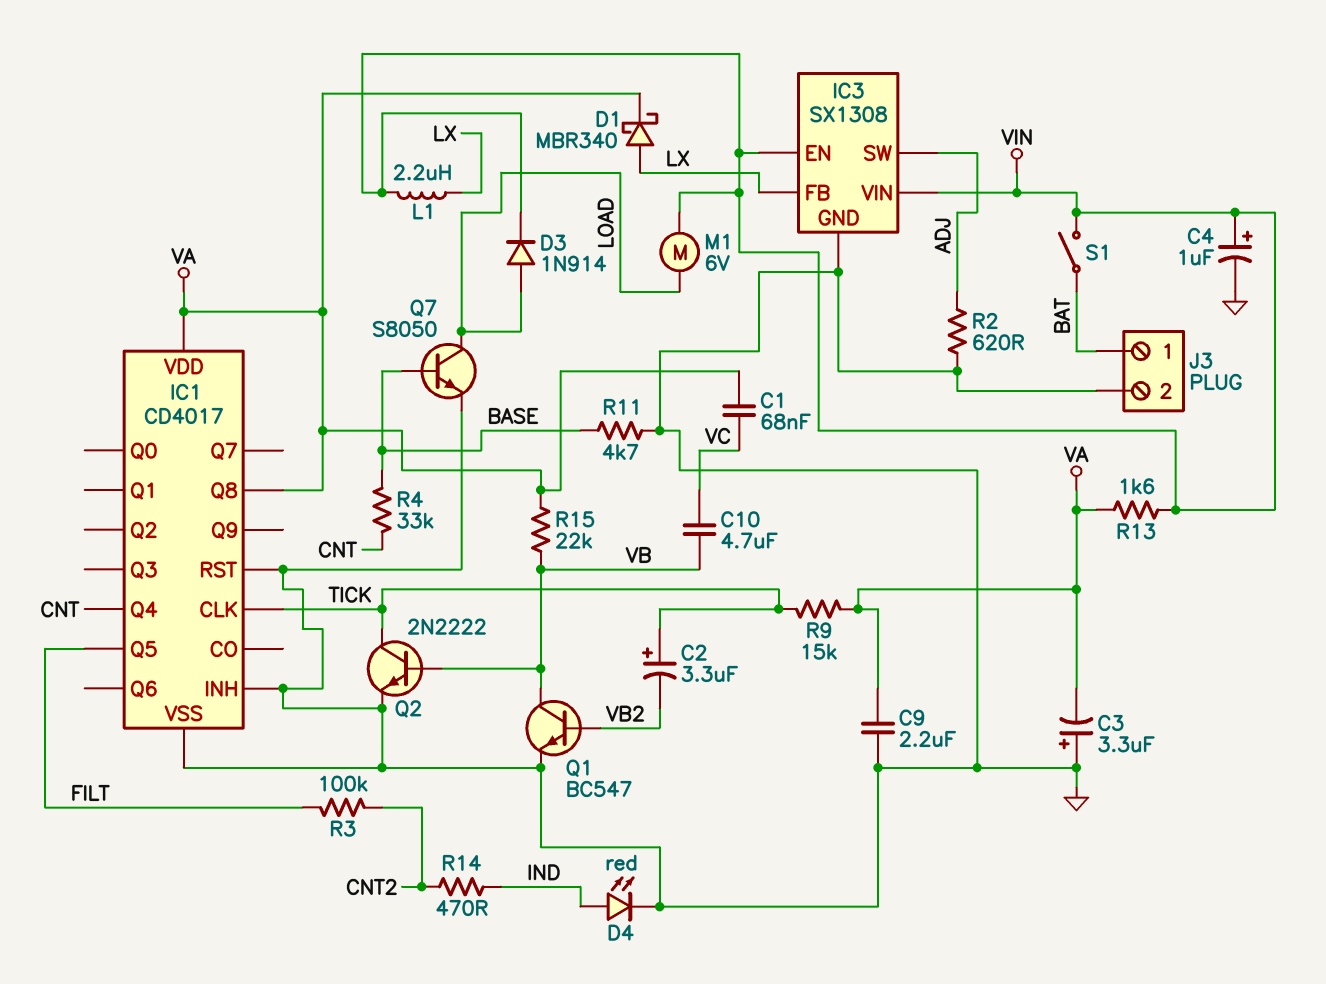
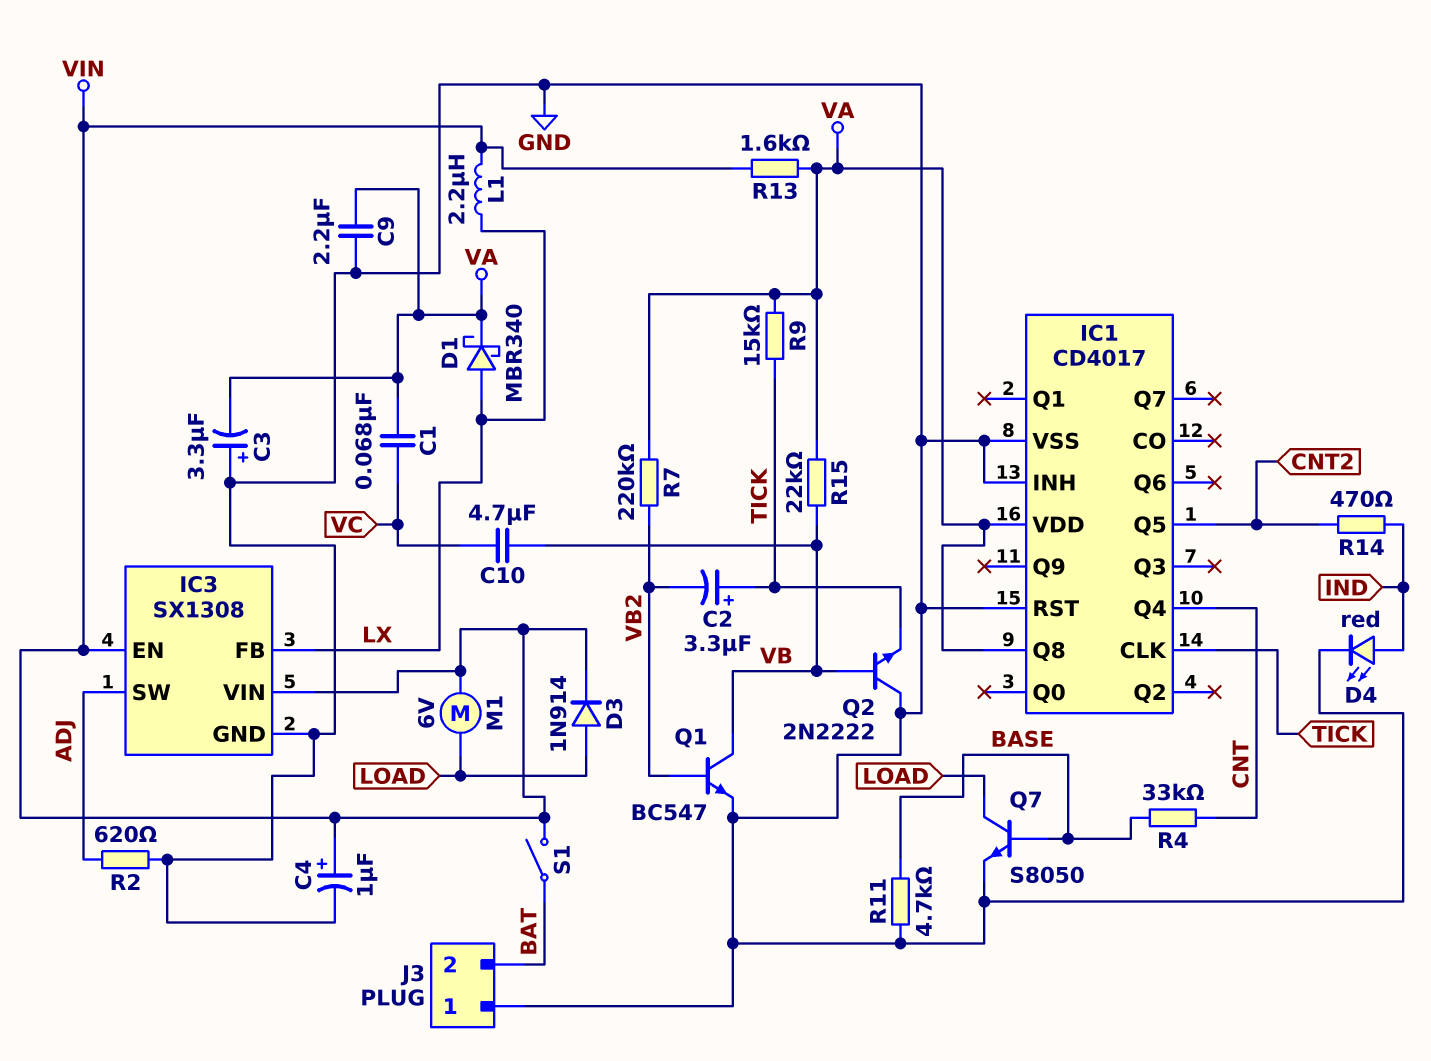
IC1 pin Q5: FILT -> CNT2
J3 pin 1: BAT -> GND
J3 pin 2: GND -> BAT
Q2: NPN 2N2222 (B VB, C TICK, E GND) -> NPN 2N2222 (B VB, C GND, E TICK)
R3: 100k (CNT2, FILT) -> none
R7: none -> 220k (VA, VB2)

